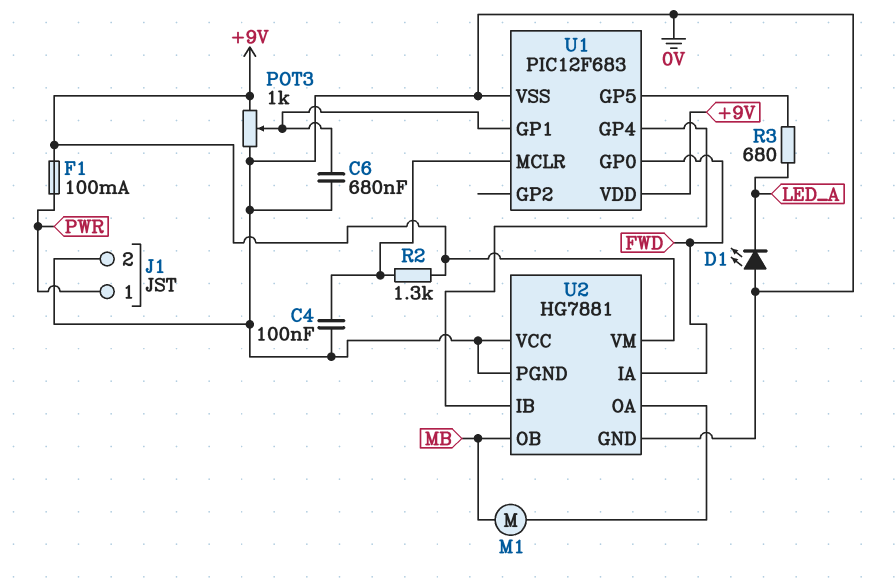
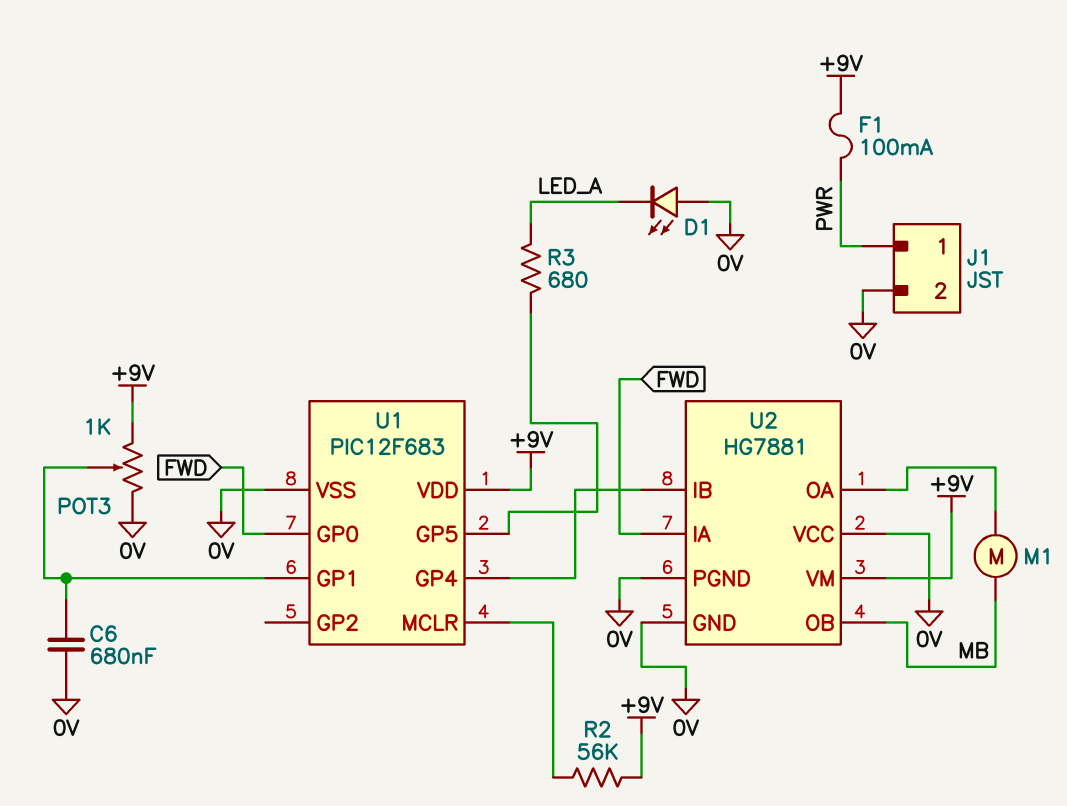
C4: 100nF (0V, U1/MCLR) -> none
R2: 1.3k (+9V, U1/MCLR) -> 56k (+9V, U1/MCLR)

